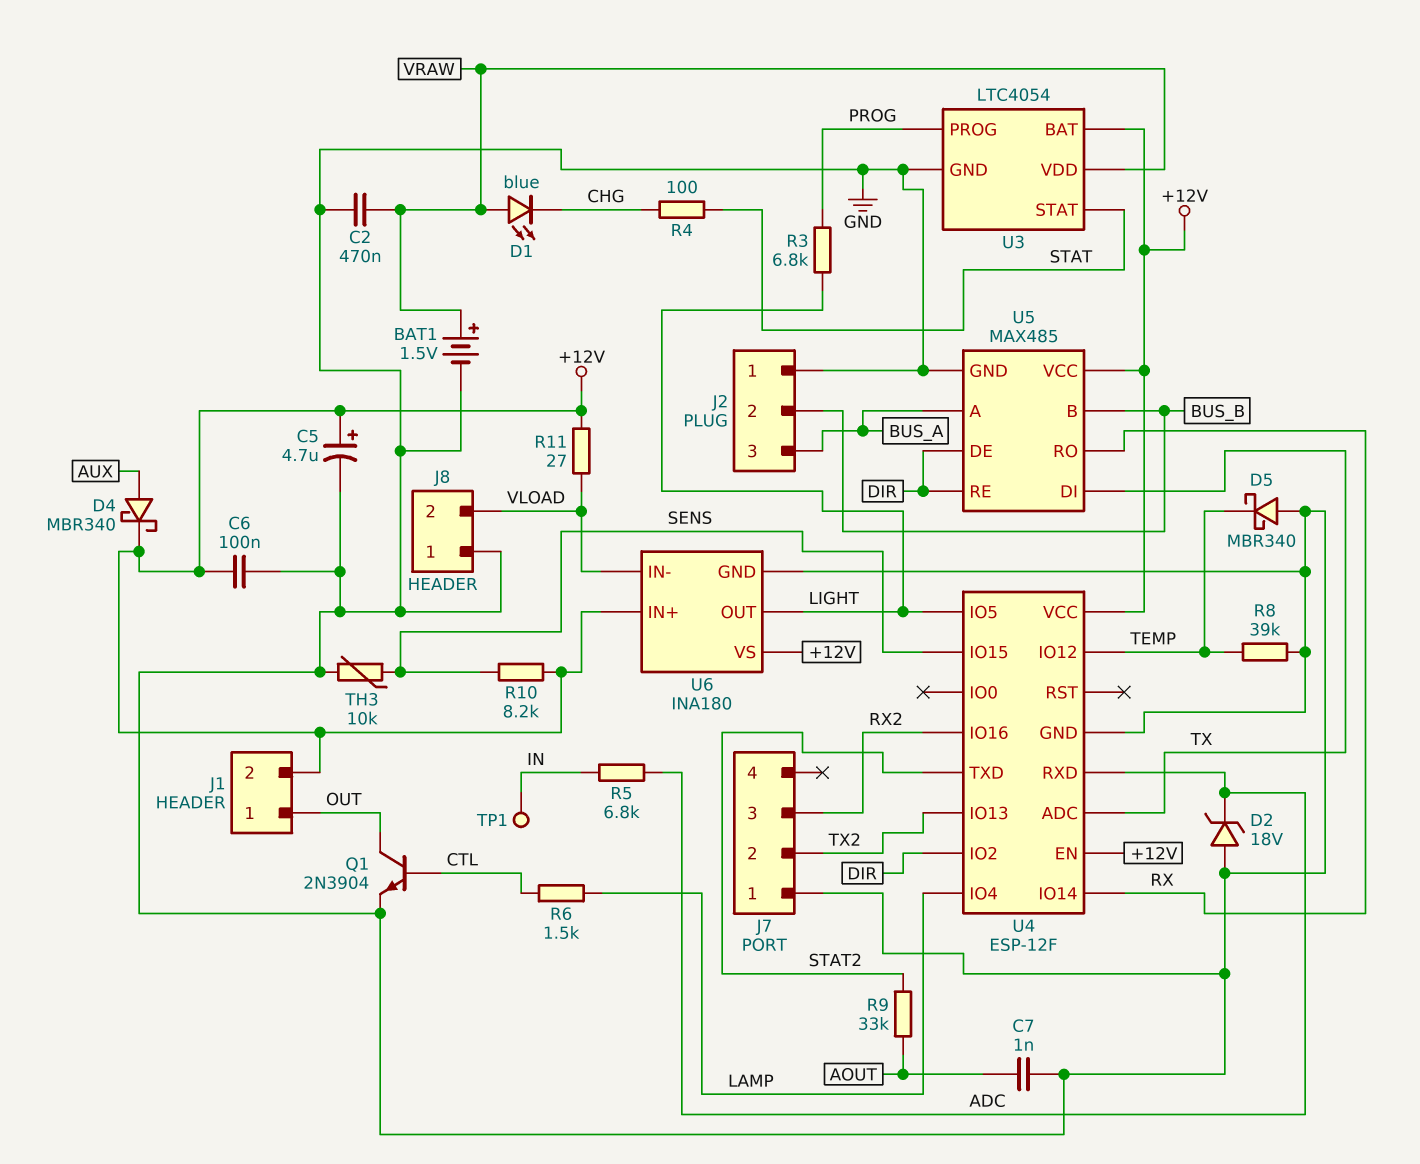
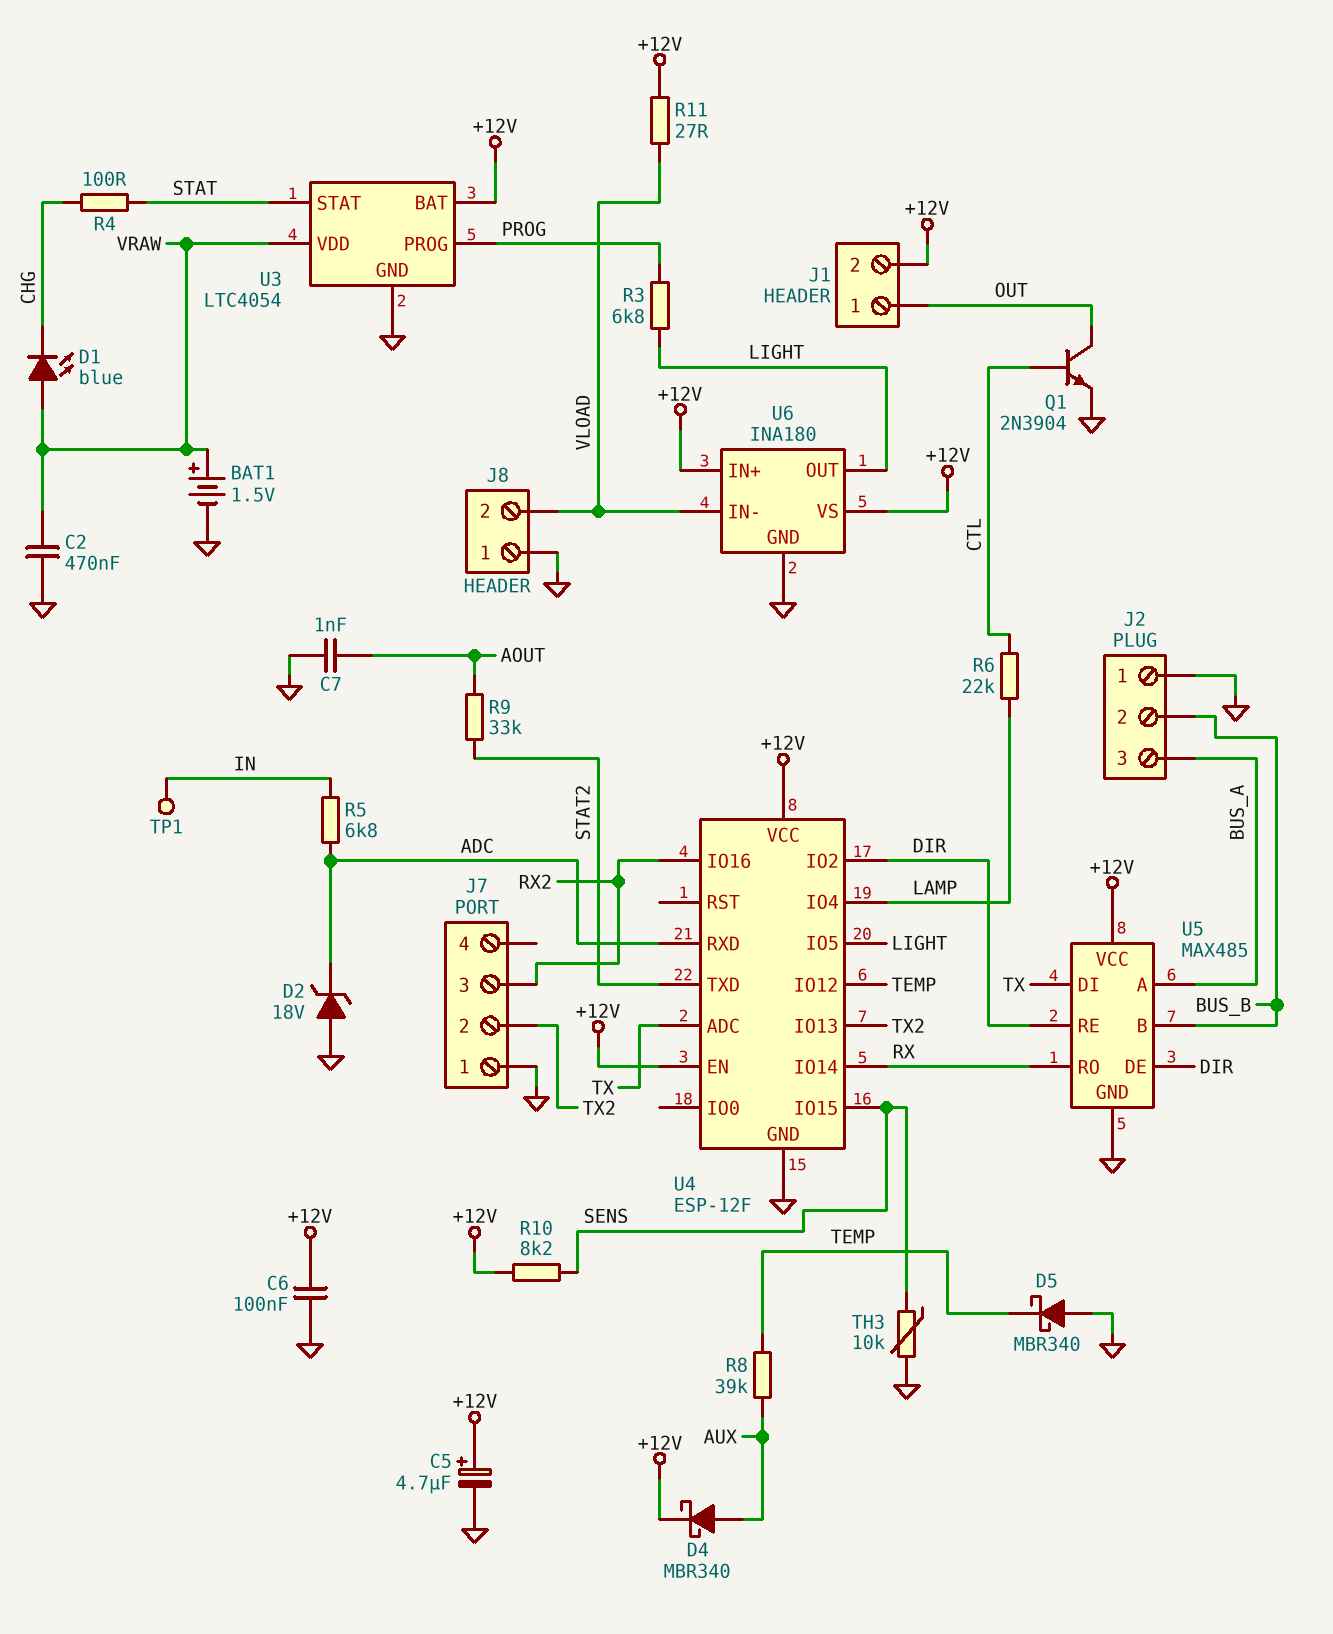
R6: 1.5k (CTL, LAMP) -> 22k (CTL, LAMP)
R8: 39k (GND, TEMP) -> 39k (AUX, TEMP)

